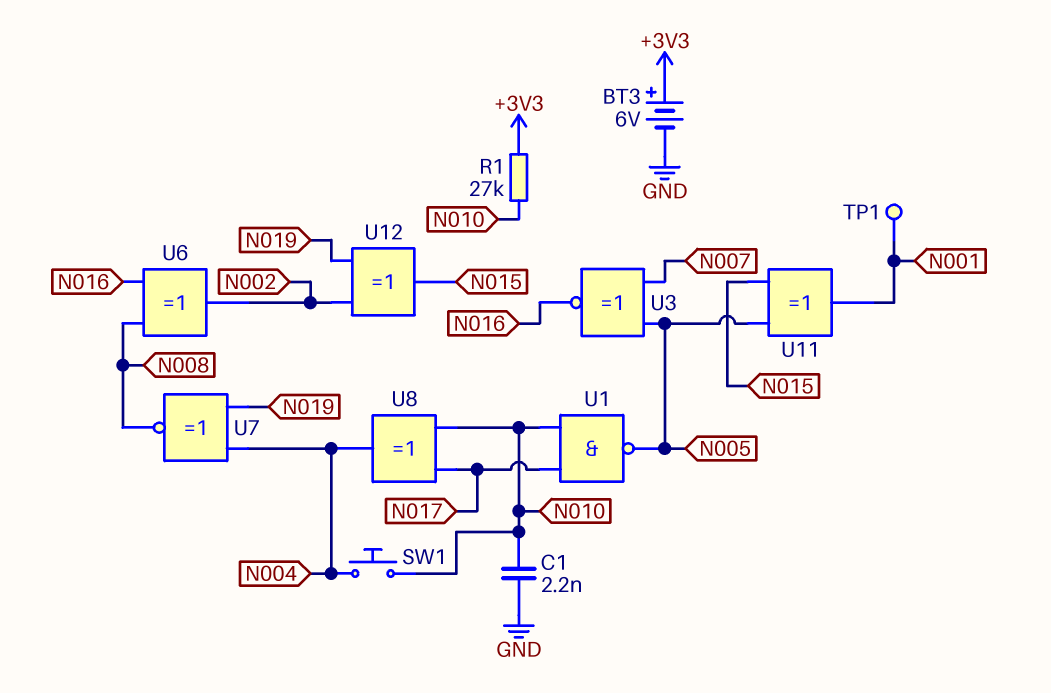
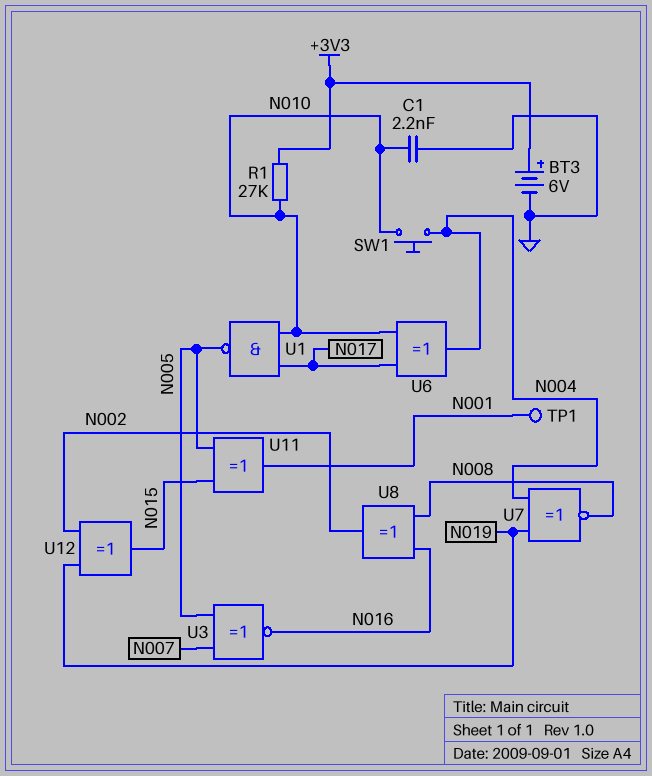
U6: XOR (in N008, in N016, out N002) -> XOR (in N010, in N017, out N004)
U8: XOR (in N010, in N017, out N004) -> XOR (in N008, in N016, out N002)

